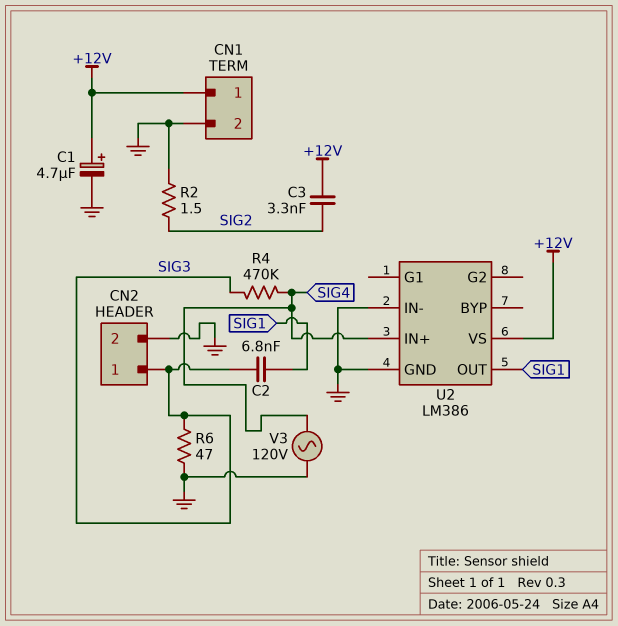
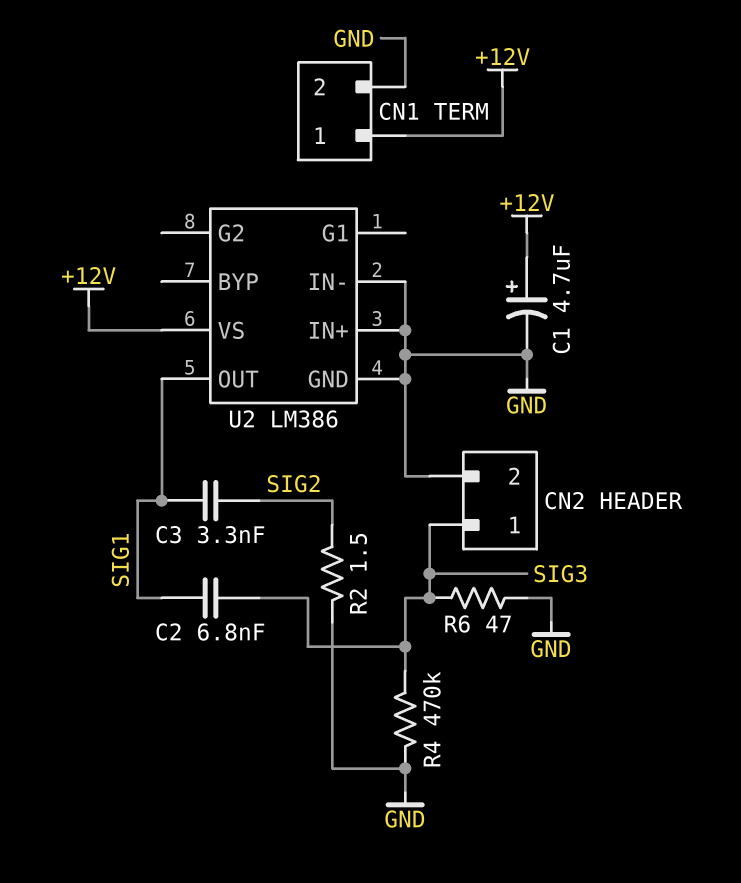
C3: 3.3nF (+12V, SIG2) -> 3.3nF (SIG1, SIG2)
R4: 470k (SIG3, SIG4) -> 470k (GND, SIG3)
U2 pin IN+: SIG4 -> GND
V3: AC 120V (GND, SIG4) -> none

